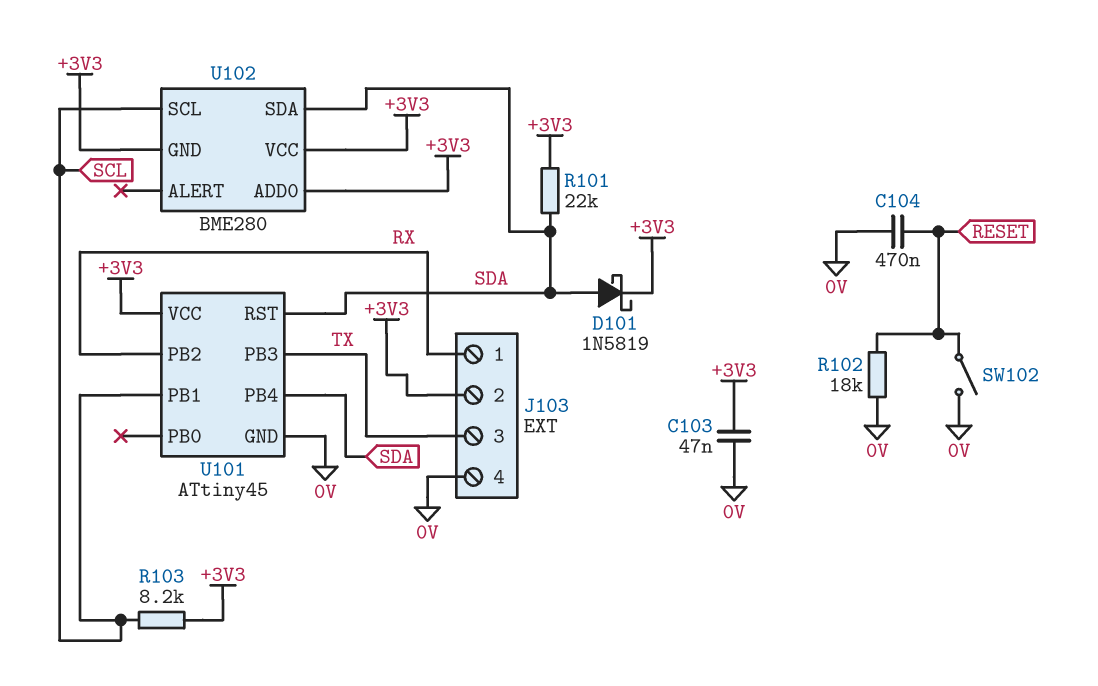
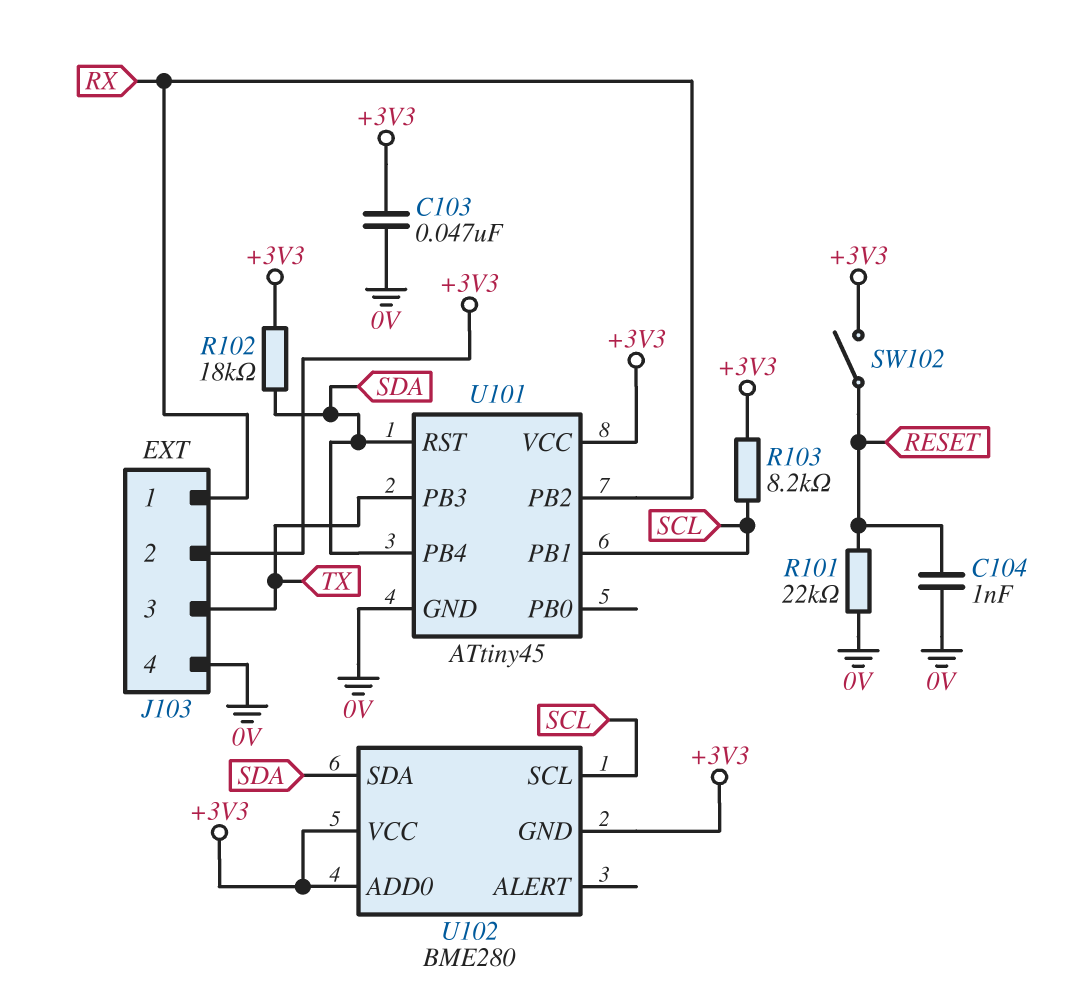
C104: 470nF (0V, RESET) -> 1nF (0V, RESET)
D101: schottky 1N5819 (A SDA, K +3V3) -> none
R101: 22k (+3V3, SDA) -> 22k (0V, RESET)
R102: 18k (0V, RESET) -> 18k (+3V3, SDA)
SW102: switch (0V, RESET) -> switch (+3V3, RESET)

